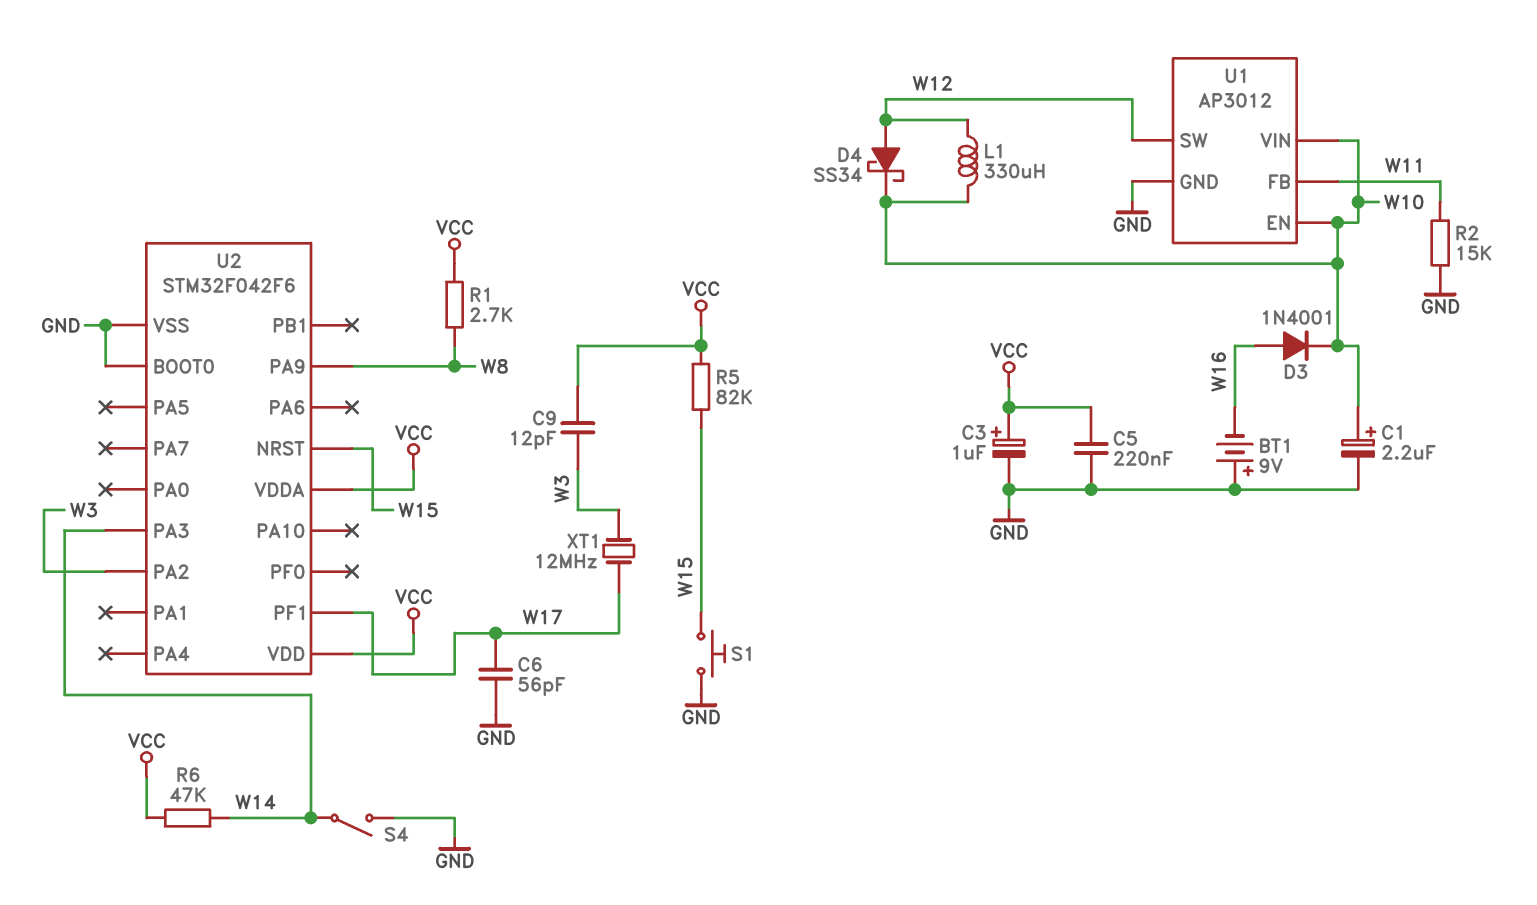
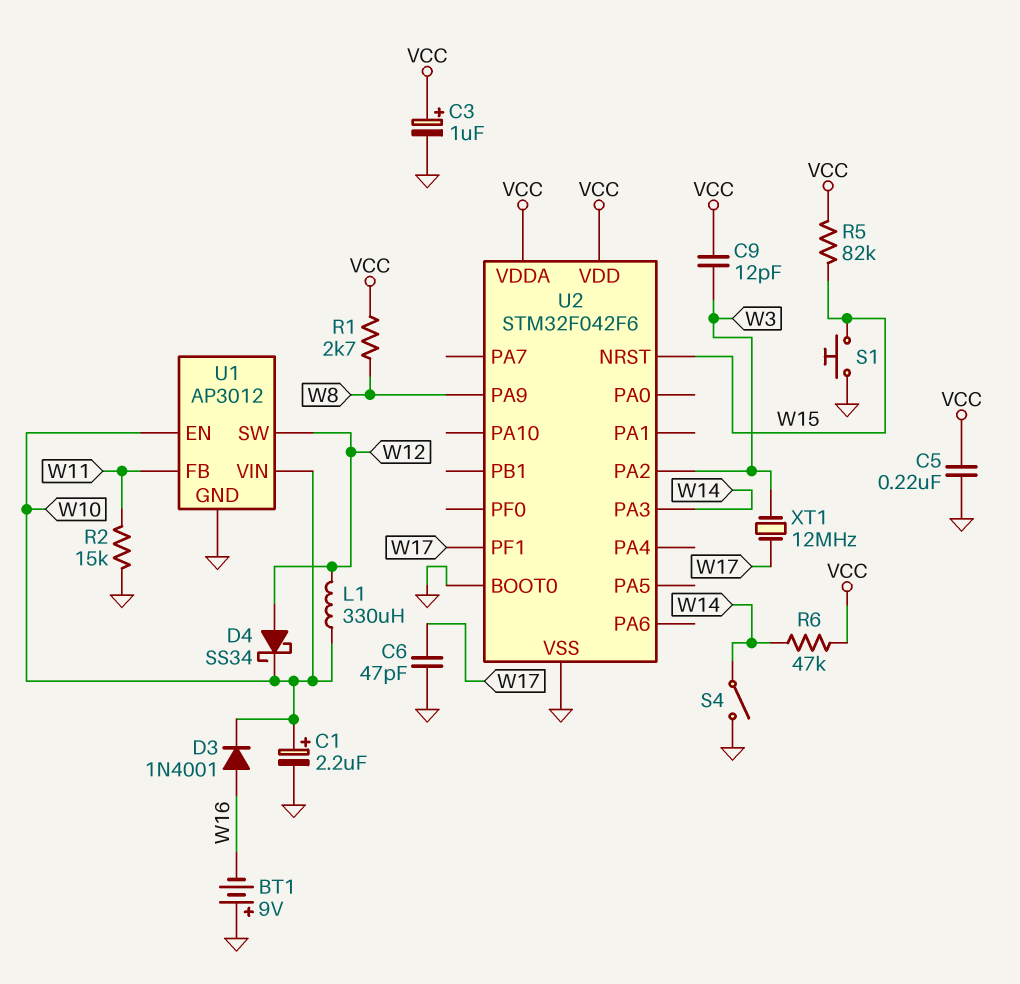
C6: 56pF (GND, W17) -> 47pF (GND, W17)

